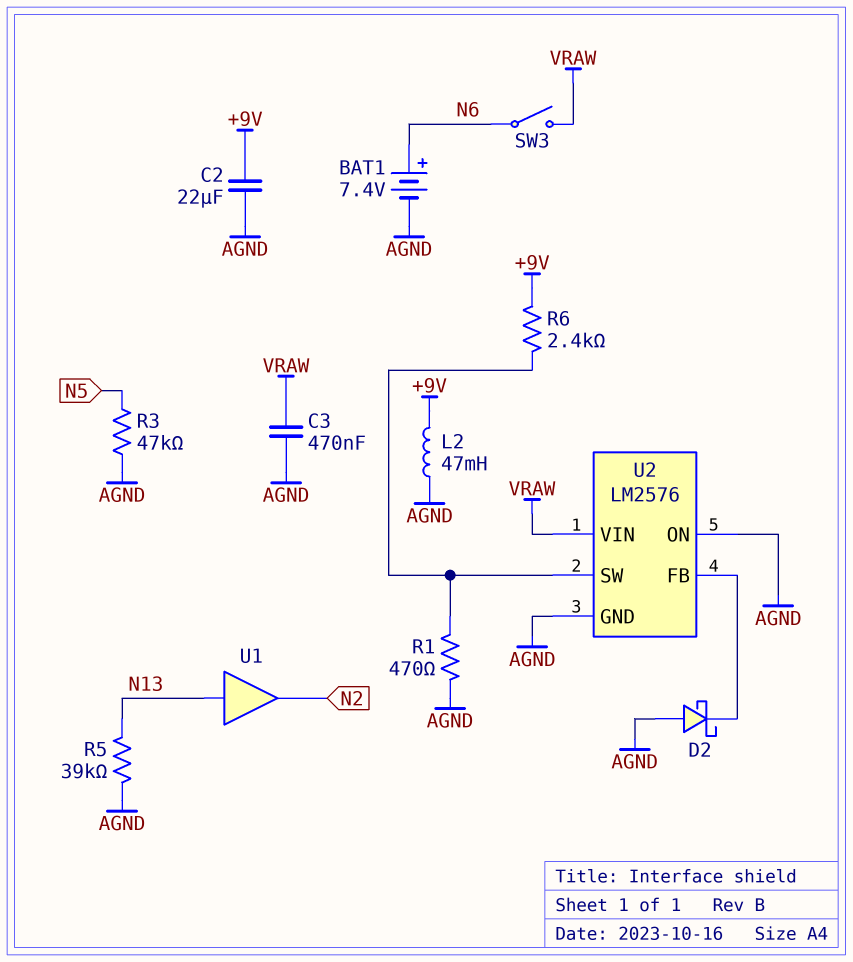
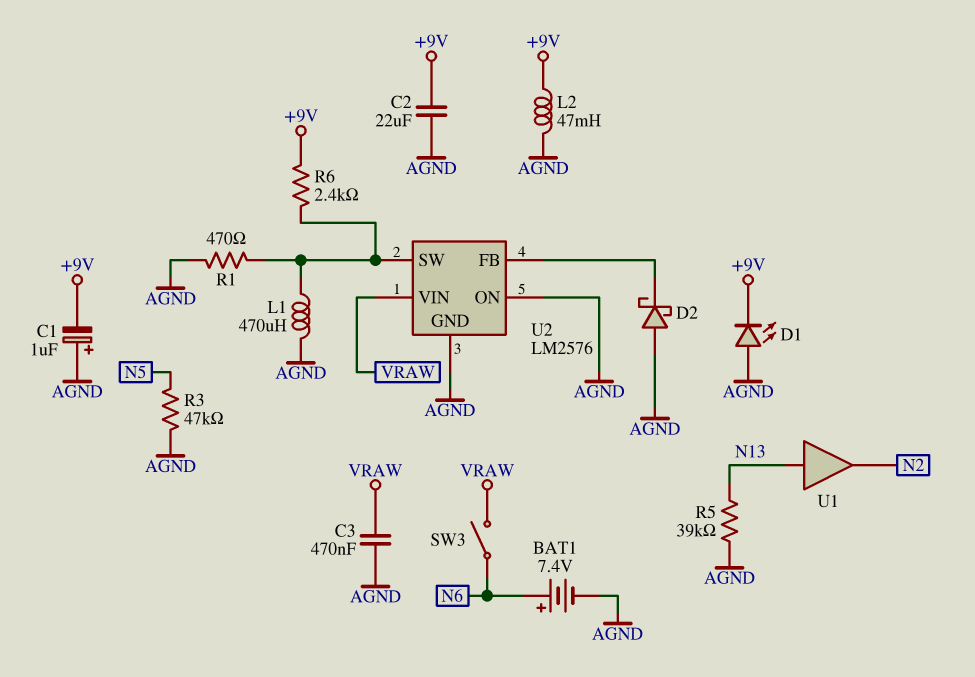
C1: none -> 1uF (plus AGND, minus +9V)
D1: none -> LED (A AGND, K +9V)
L1: none -> 470uH (AGND, U2/SW)

